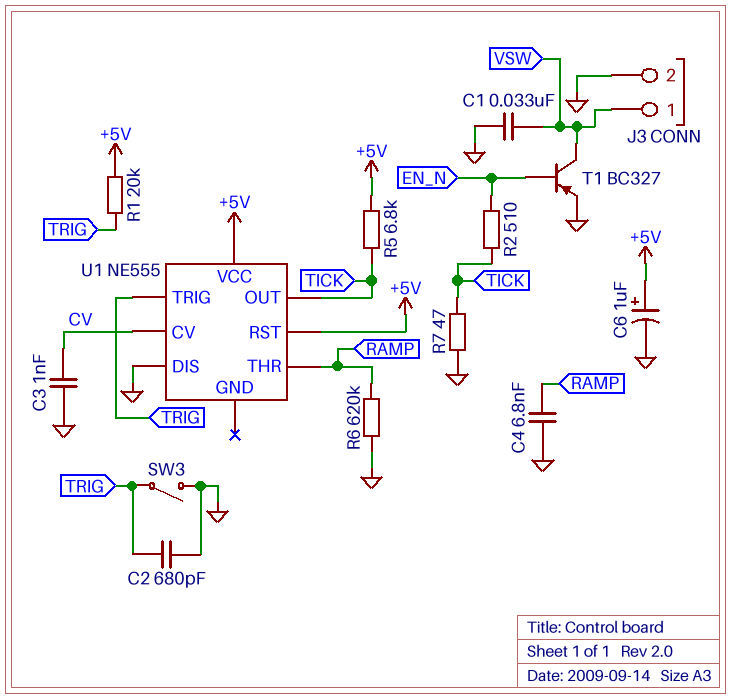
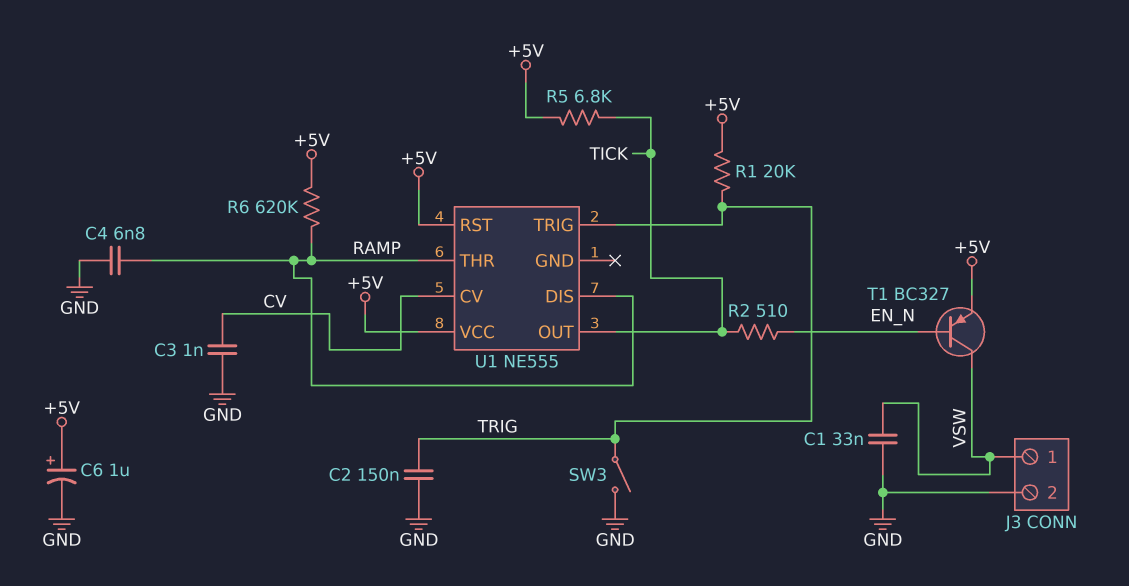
C2: 680pF (GND, TRIG) -> 150nF (GND, TRIG)
R6: 620k (GND, RAMP) -> 620k (+5V, RAMP)
R7: 47 (GND, TICK) -> none
T1: PNP BC327 (B EN_N, C VSW, E GND) -> PNP BC327 (B EN_N, C VSW, E +5V)
U1 pin DIS: GND -> RAMP

